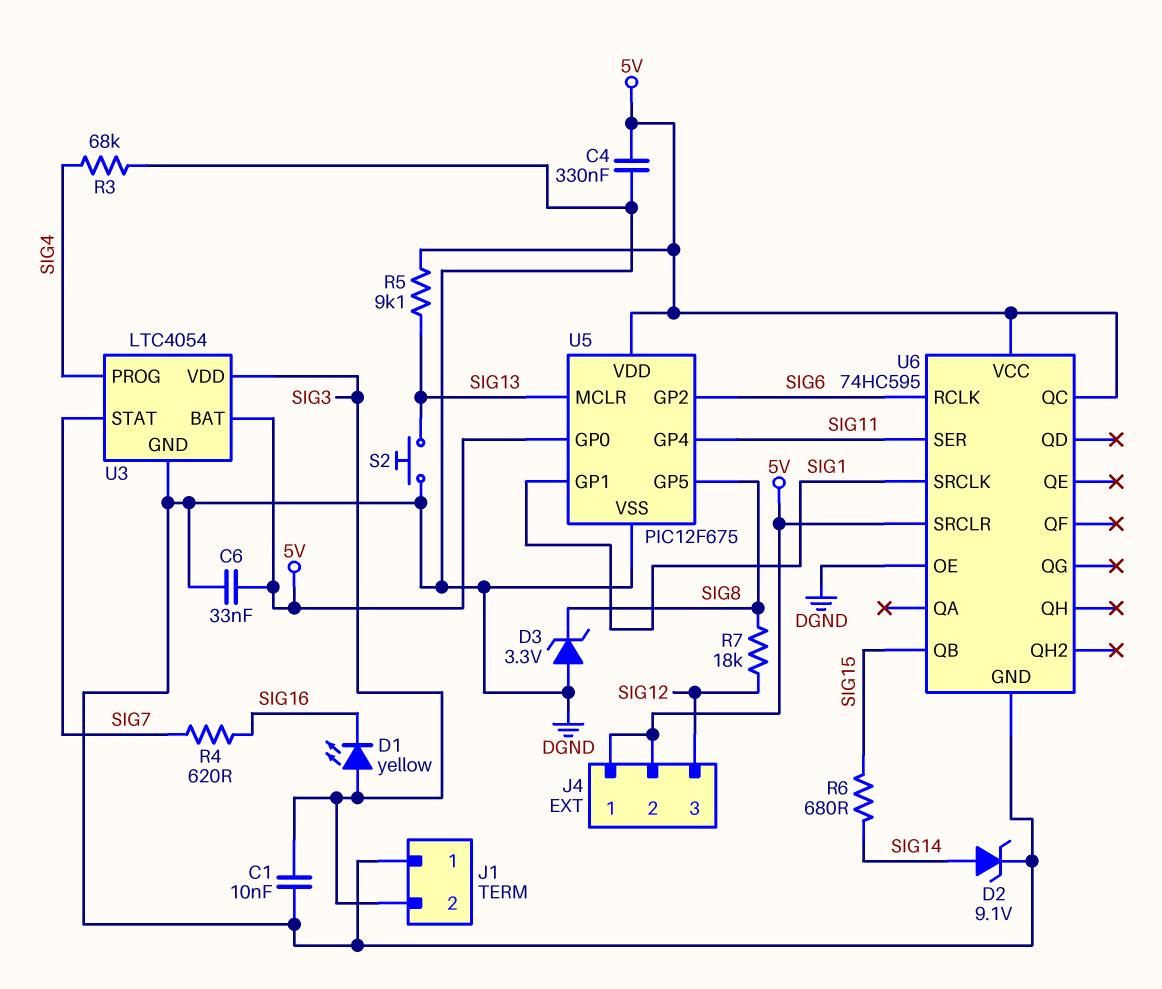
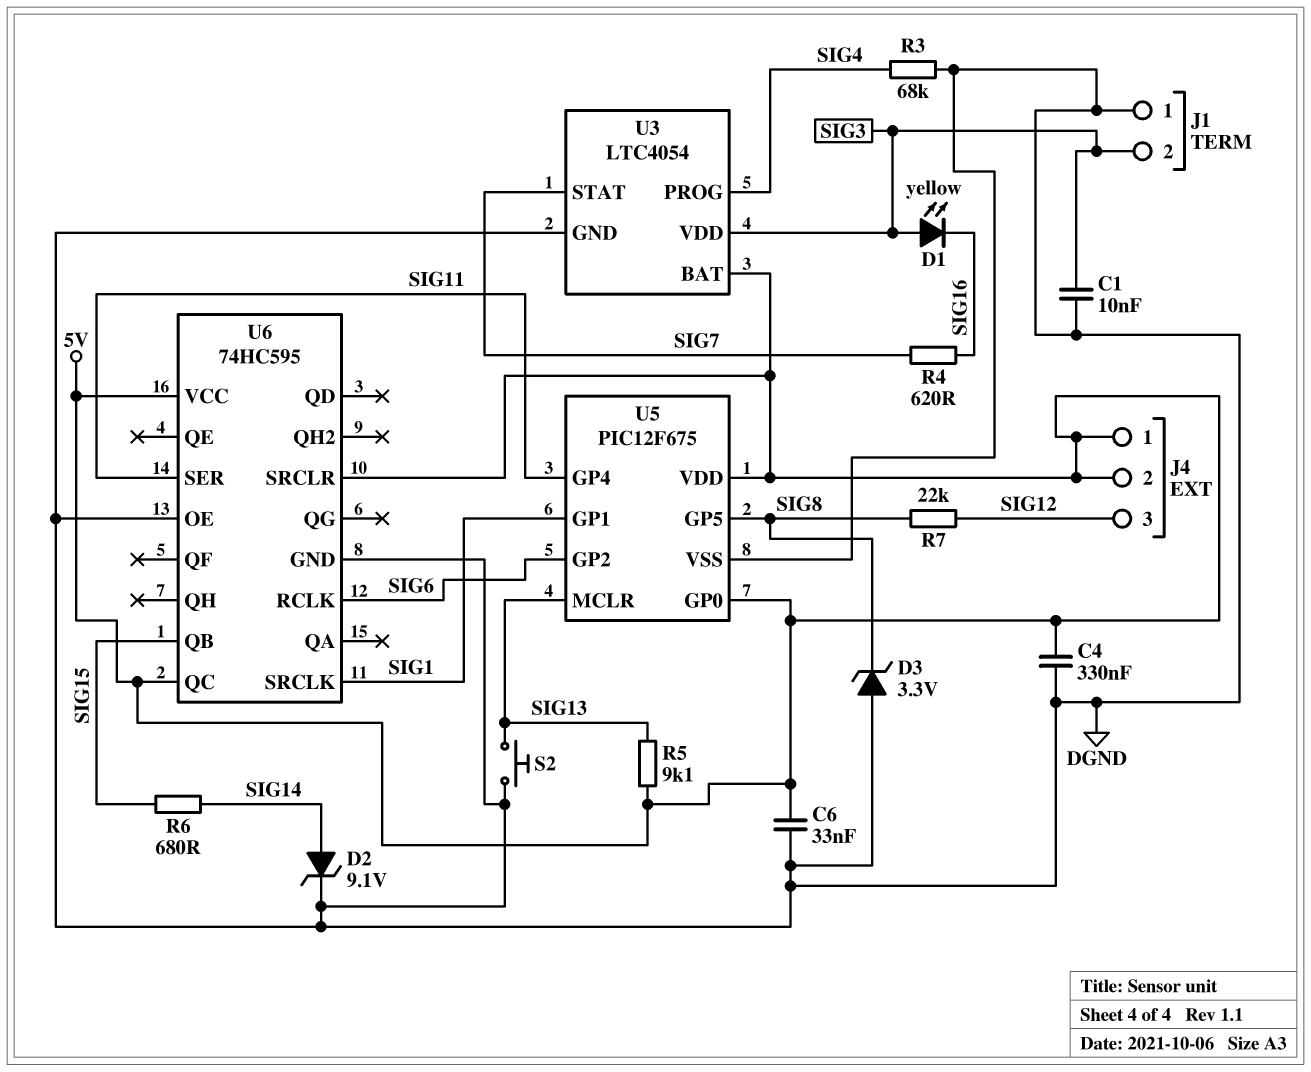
R7: 18k (SIG8, SIG12) -> 22k (SIG8, SIG12)

